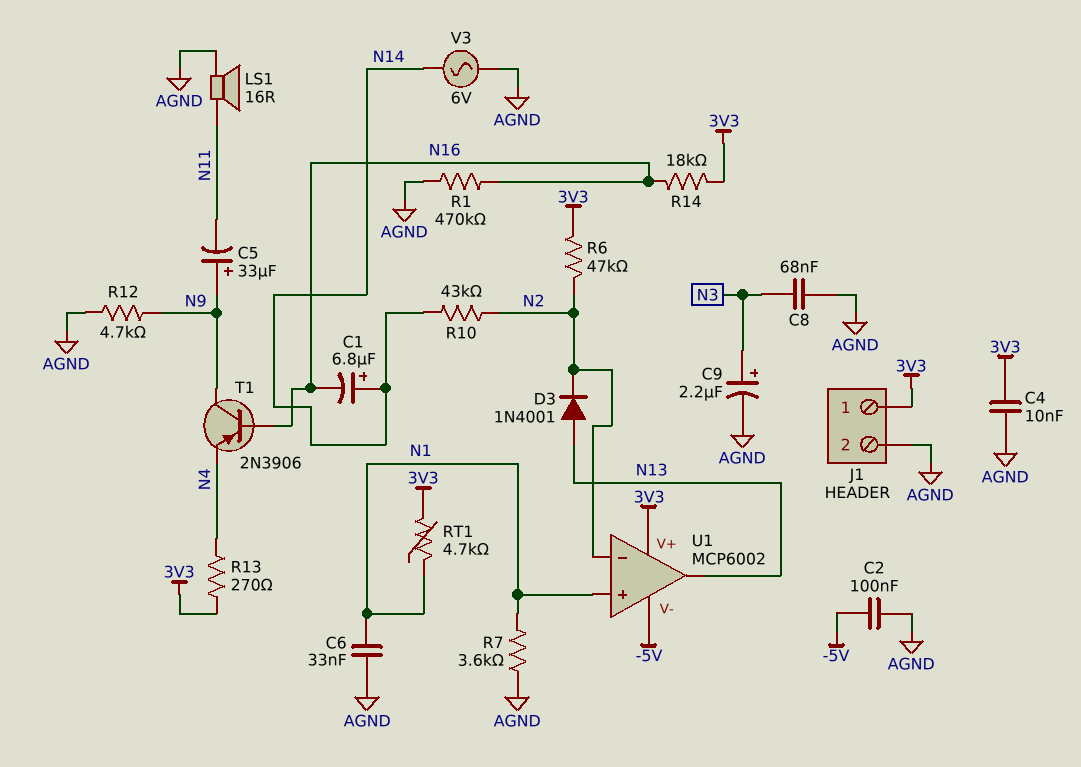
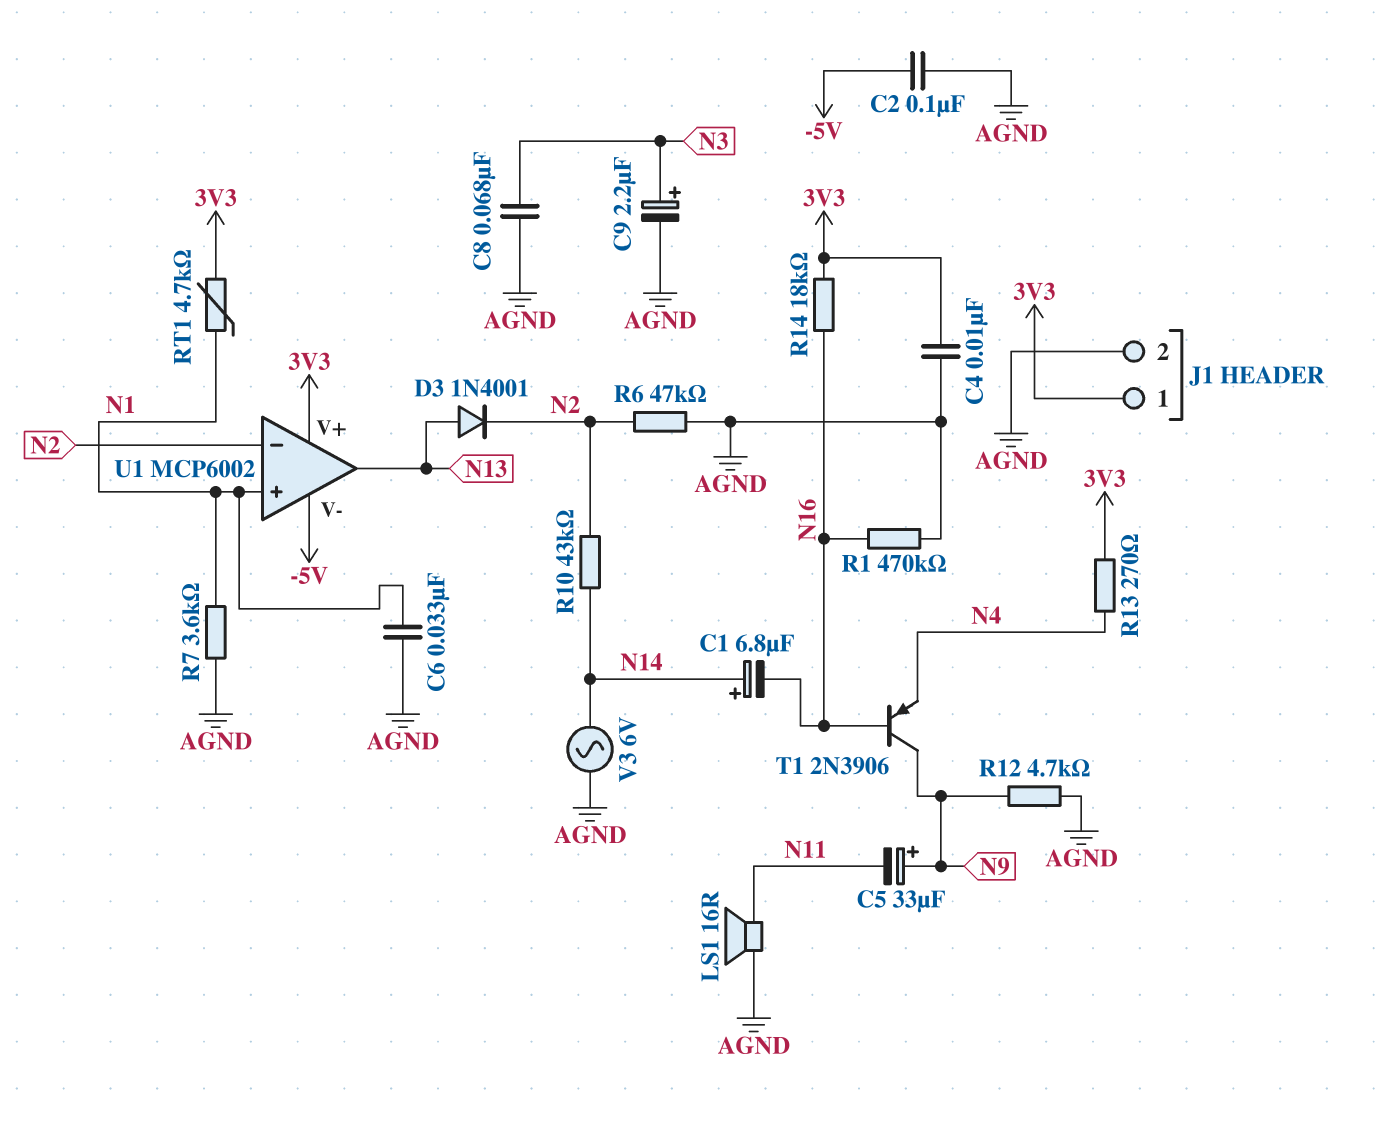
R6: 47k (3V3, N2) -> 47k (AGND, N2)

